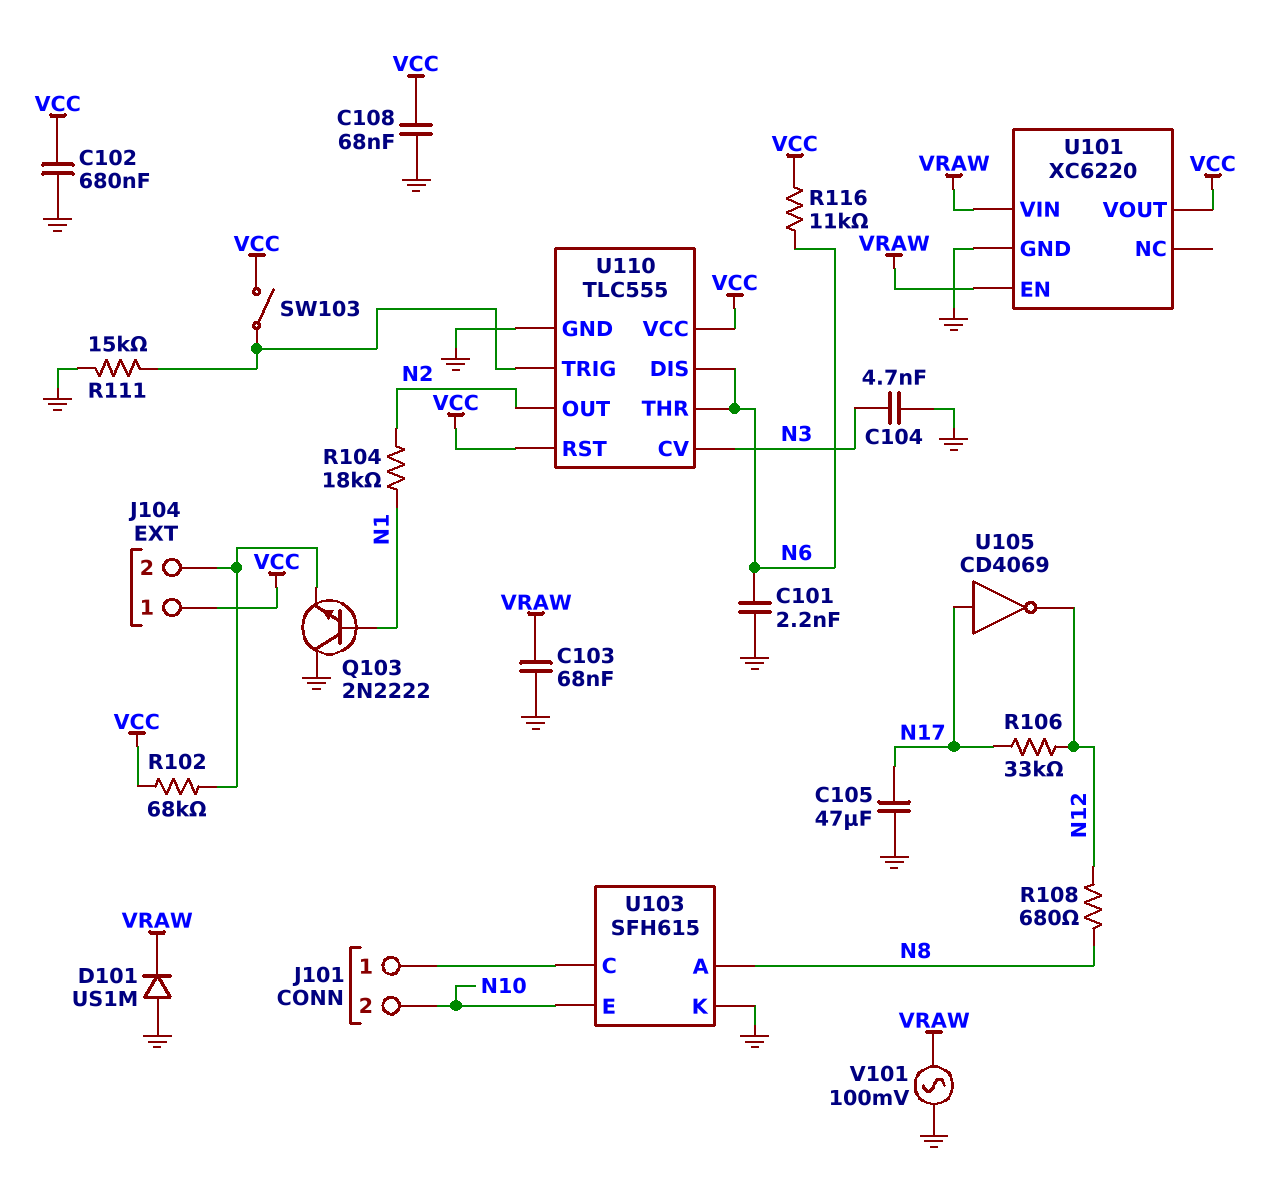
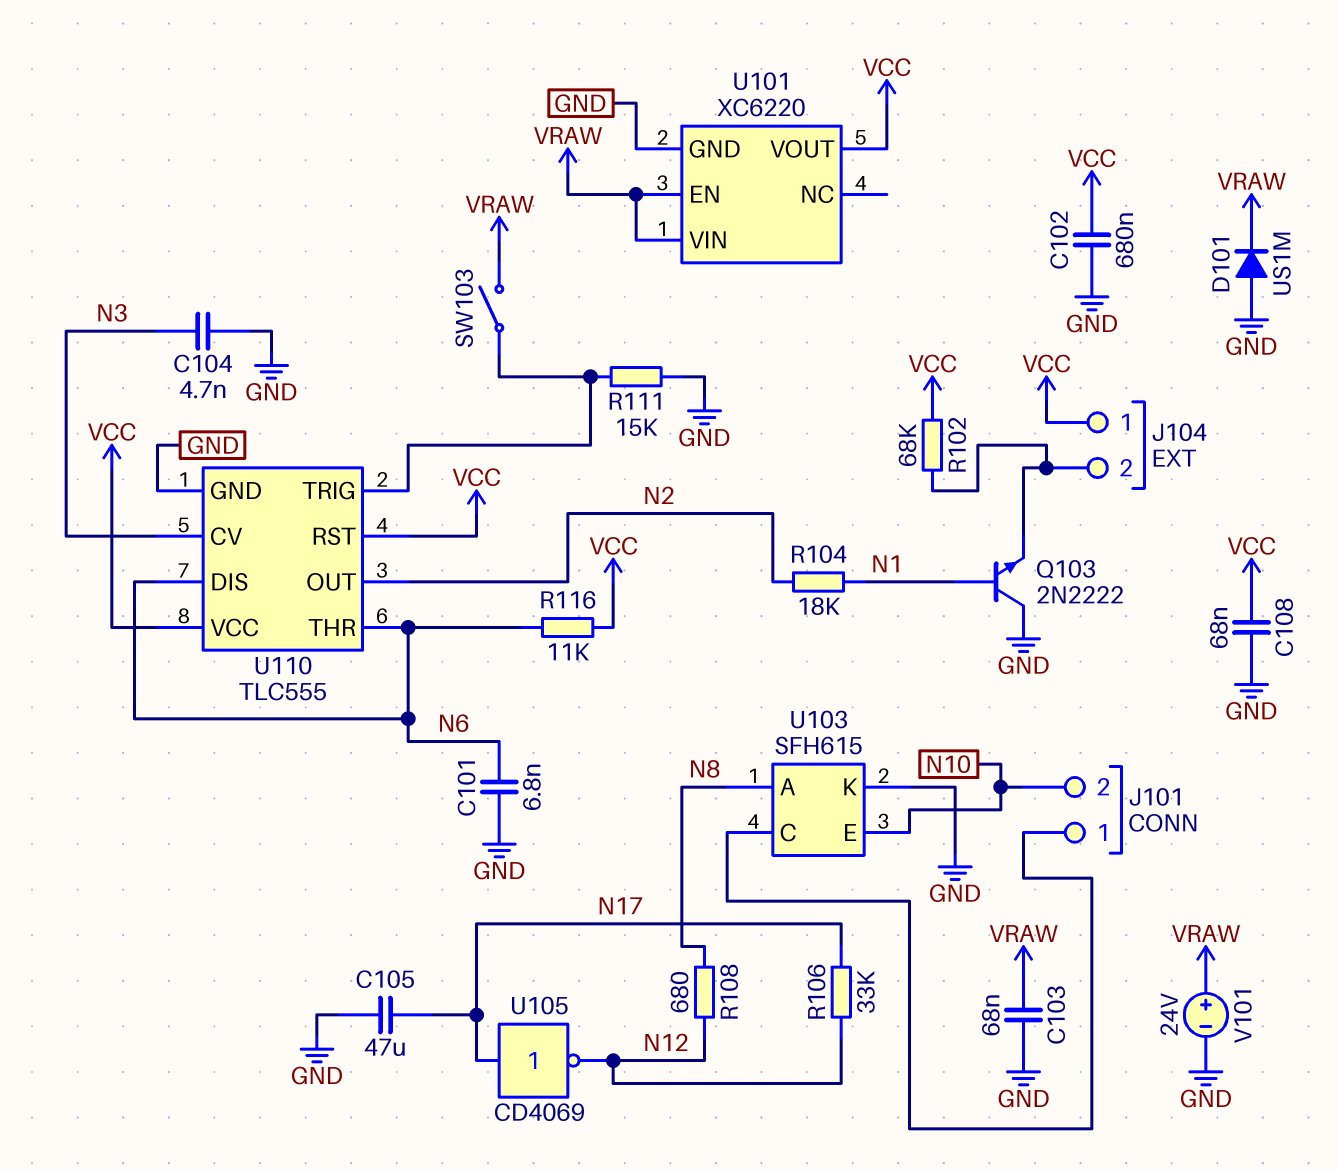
C101: 2.2nF (GND, N6) -> 6.8nF (GND, N6)
SW103: switch (U110/TRIG, VCC) -> switch (U110/TRIG, VRAW)
V101: AC 100mV (GND, VRAW) -> 24V (plus VRAW, minus GND)

